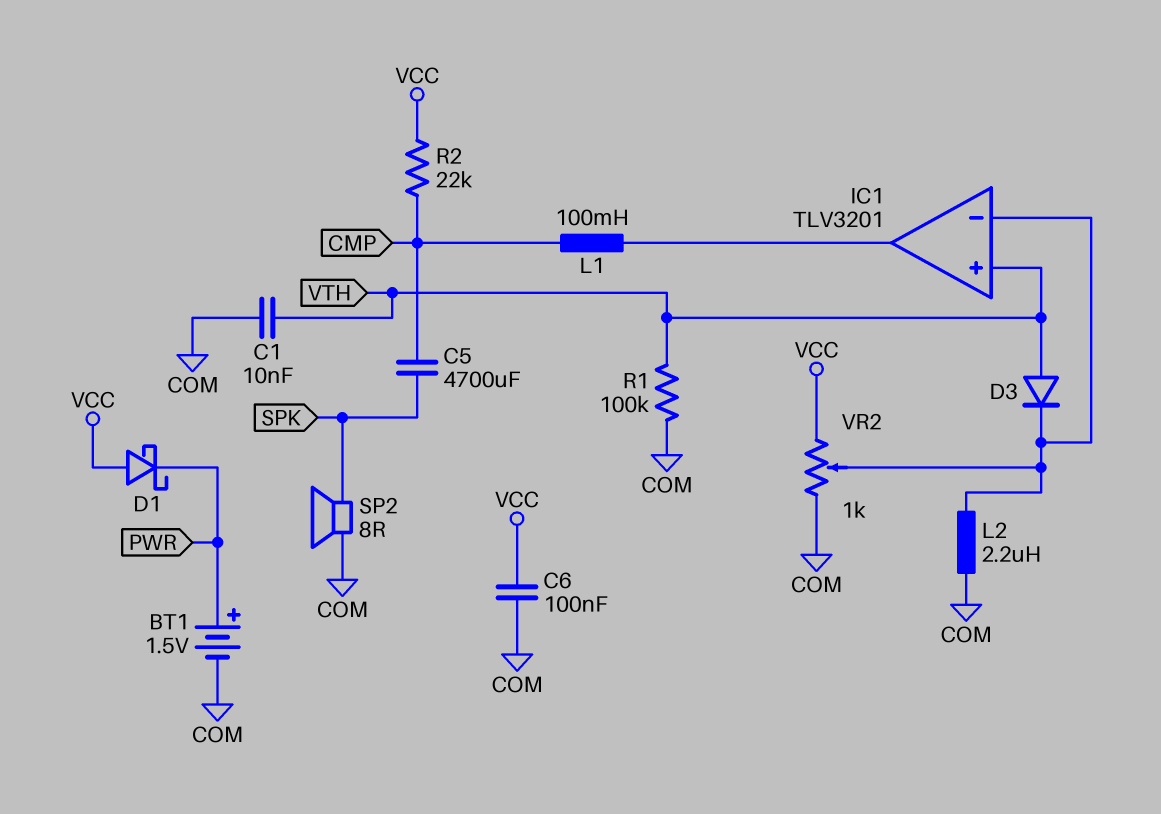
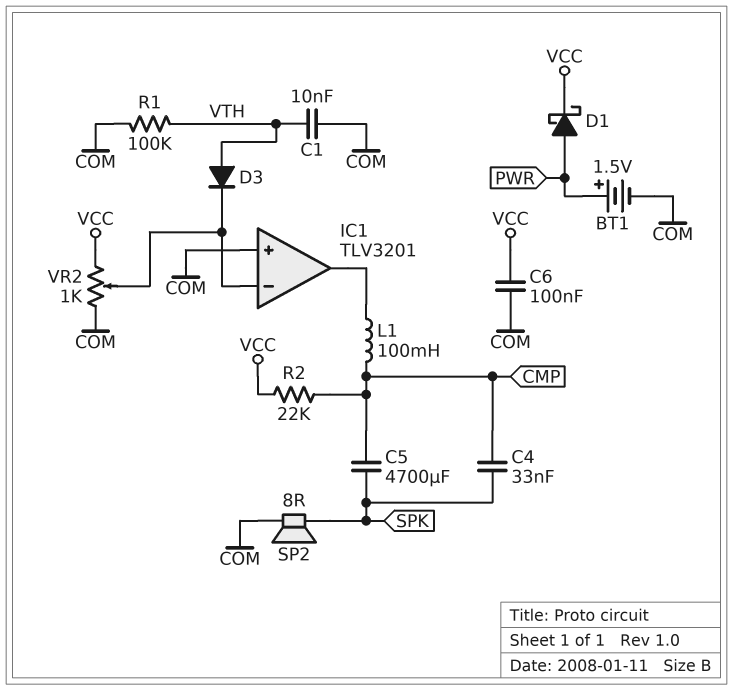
C4: none -> 33nF (CMP, SPK)
D1: schottky (A VCC, K PWR) -> schottky (A PWR, K VCC)
IC1 pin in+: VTH -> COM
L2: 2.2uH (COM, IC1/in-) -> none

